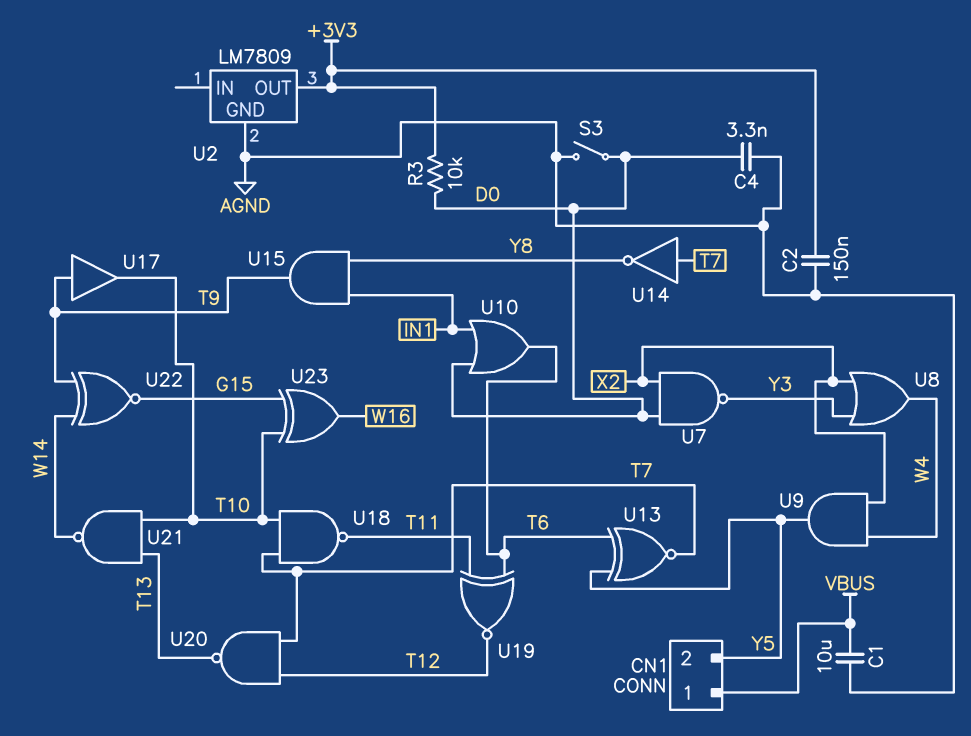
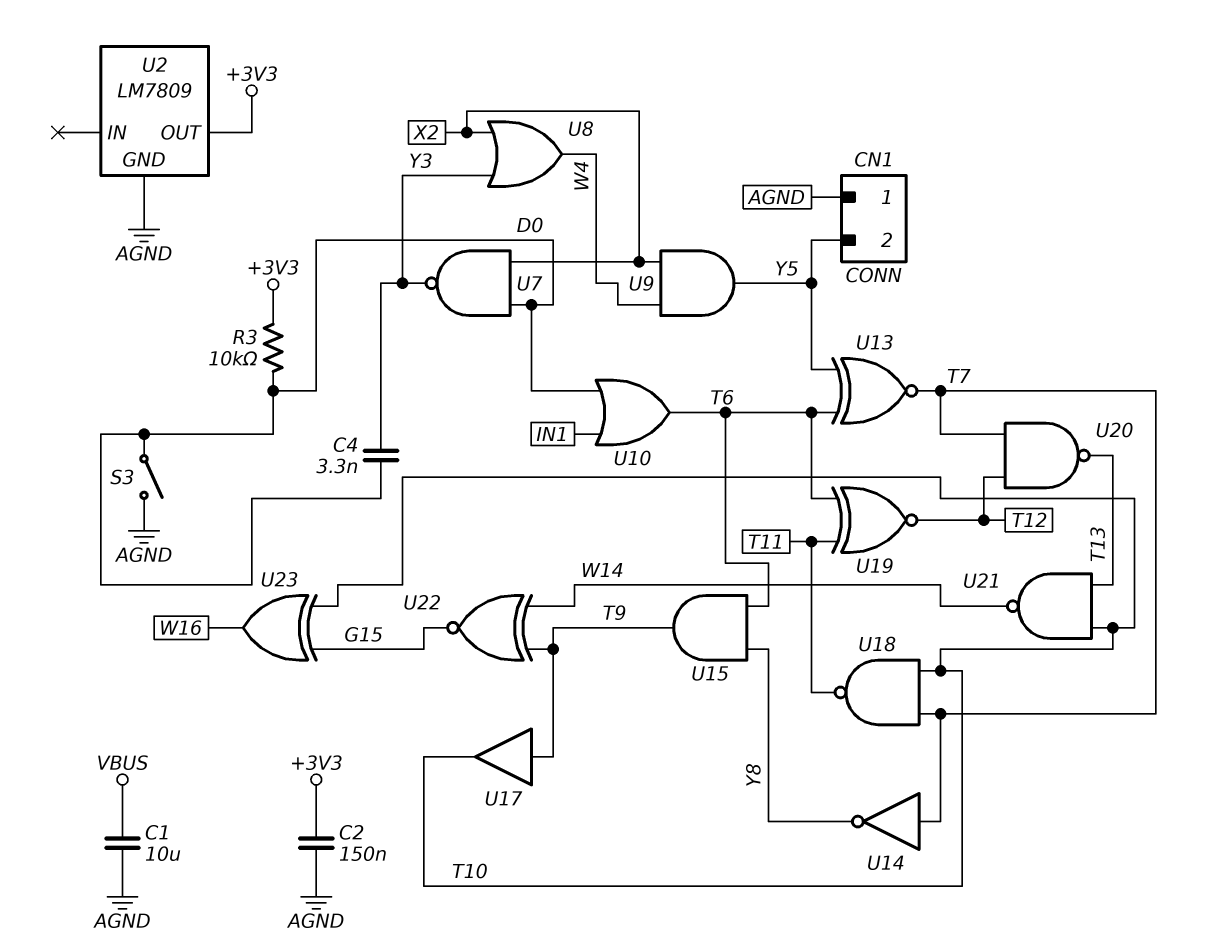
C4: 3.3nF (AGND, D0) -> 3.3nF (D0, Y3)
CN1 pin 1: VBUS -> AGND
U15: AND (in IN1, in Y8, out T9) -> AND (in T6, in Y8, out T9)

